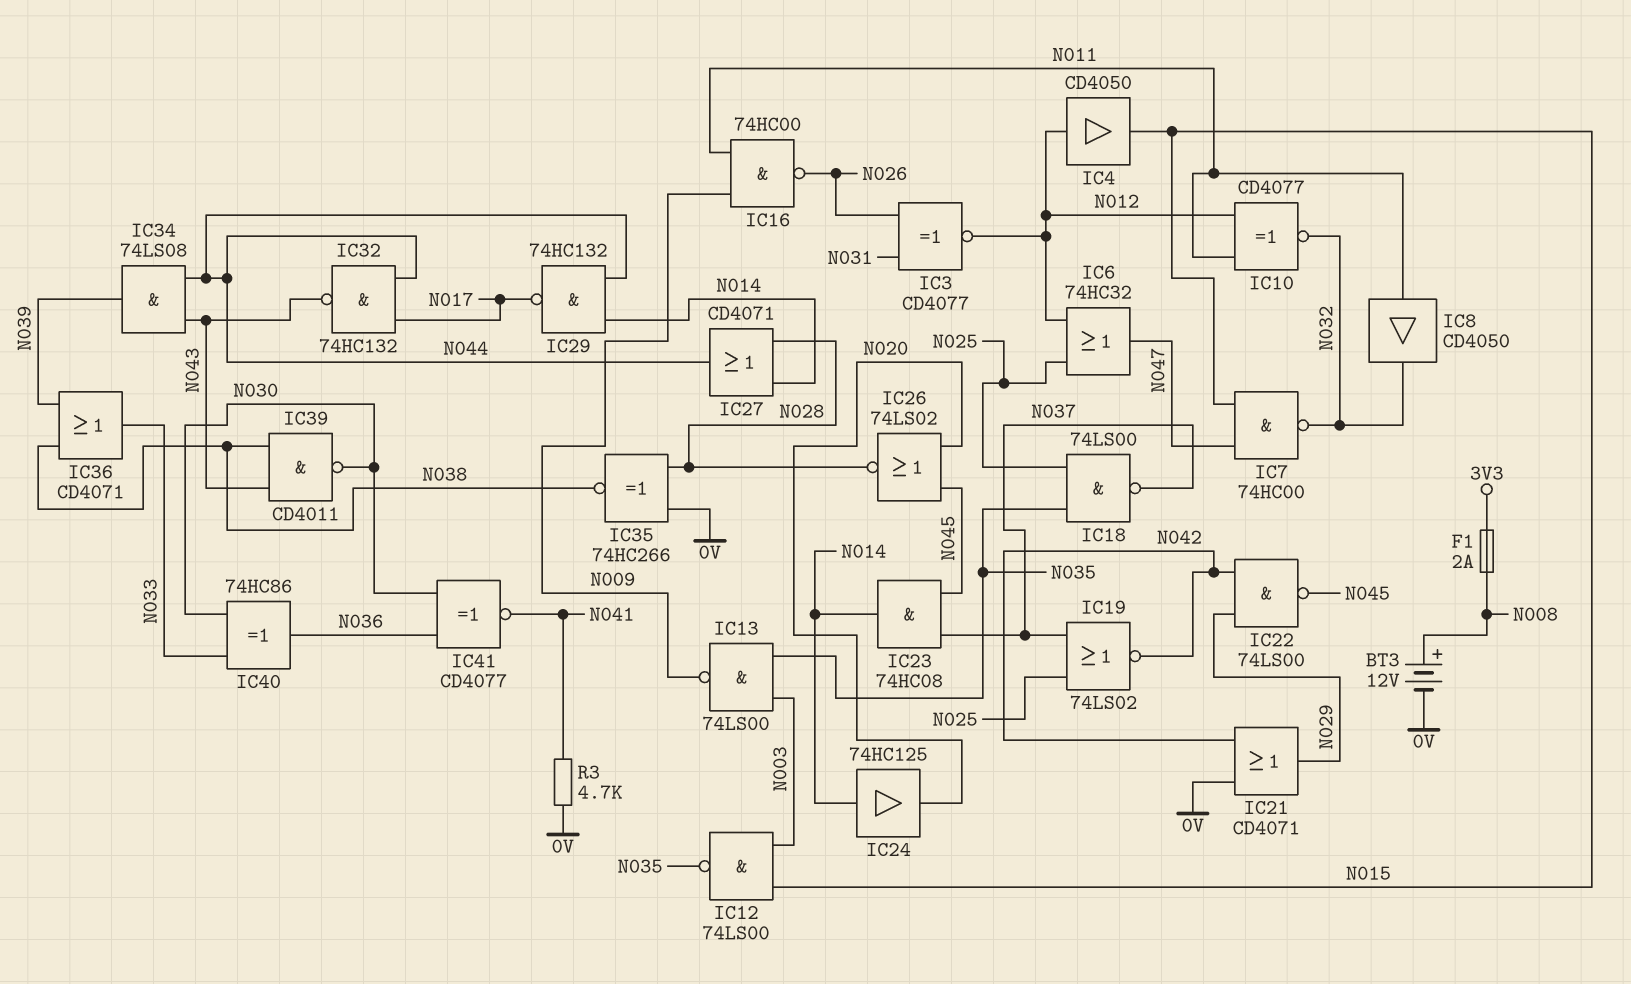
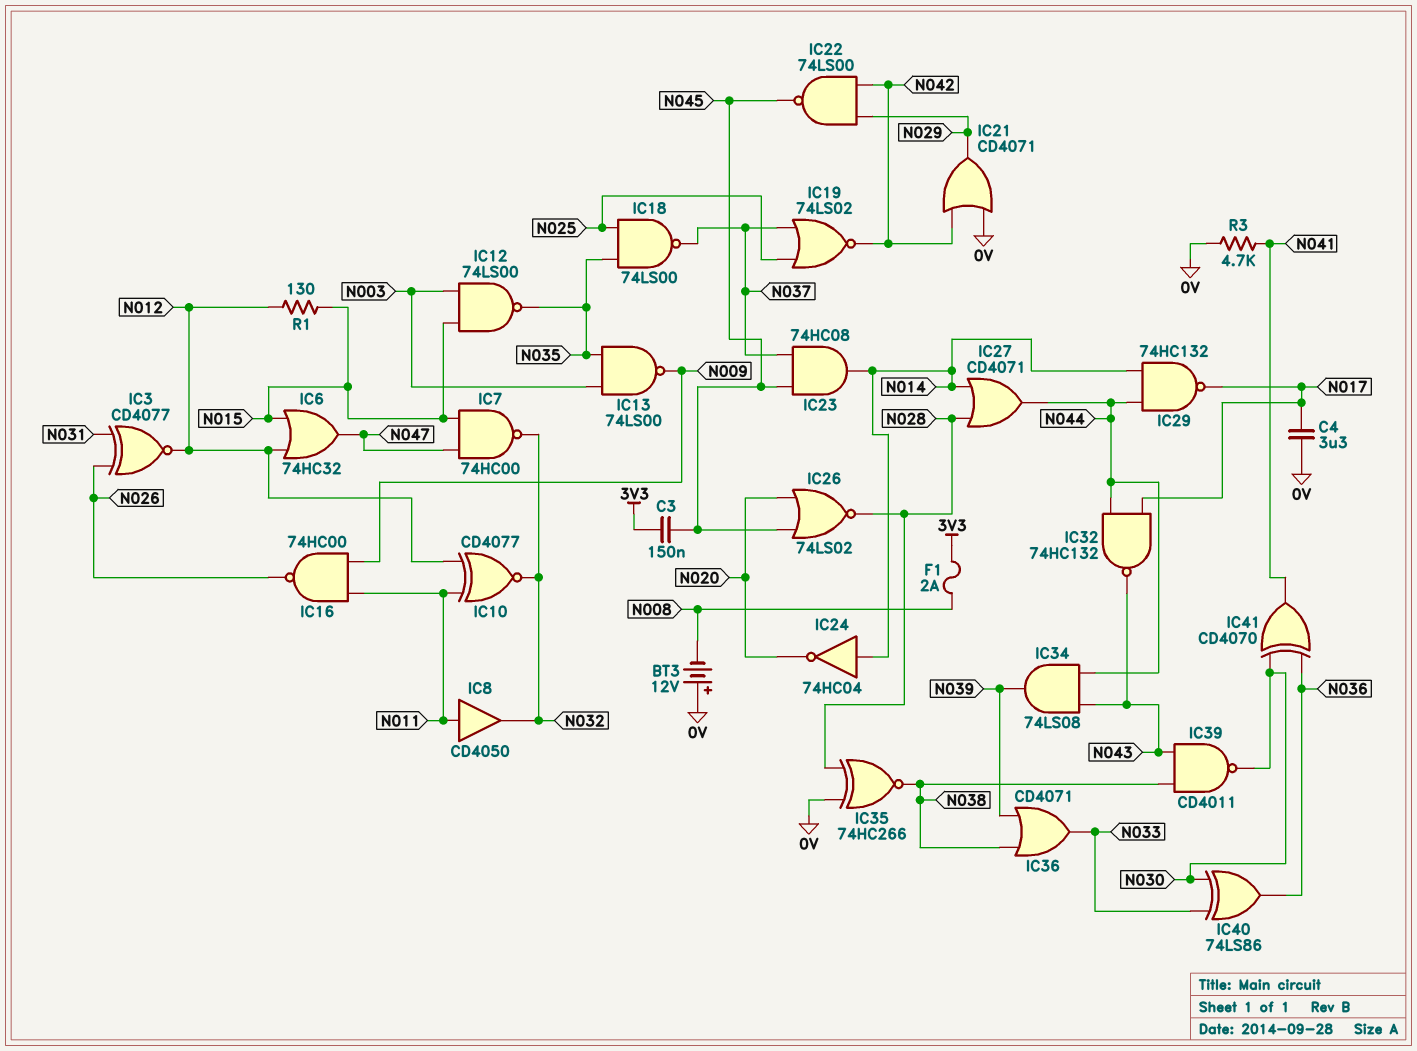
BT3: 12V (plus N008, minus 0V) -> 12V (plus 0V, minus N008)
C3: none -> 150nF (3V3, N045)
C4: none -> 3.3uF (0V, N017)
IC4: buffer CD4050 (in N012, out N015) -> none
IC6: OR 74HC32 (in N012, in N025, out N047) -> OR 74HC32 (in N012, in N015, out N047)
IC24: buffer 74HC125 (in N014, out N020) -> NOT 74HC04 (in N014, out N020)
IC40: XOR 74HC86 (in N030, in N033, out N036) -> XOR 74LS86 (in N030, in N033, out N036)
IC41: XNOR CD4077 (in N030, in N036, out N041) -> XOR CD4070 (in N030, in N036, out N041)
R1: none -> 130 (N012, N015)

